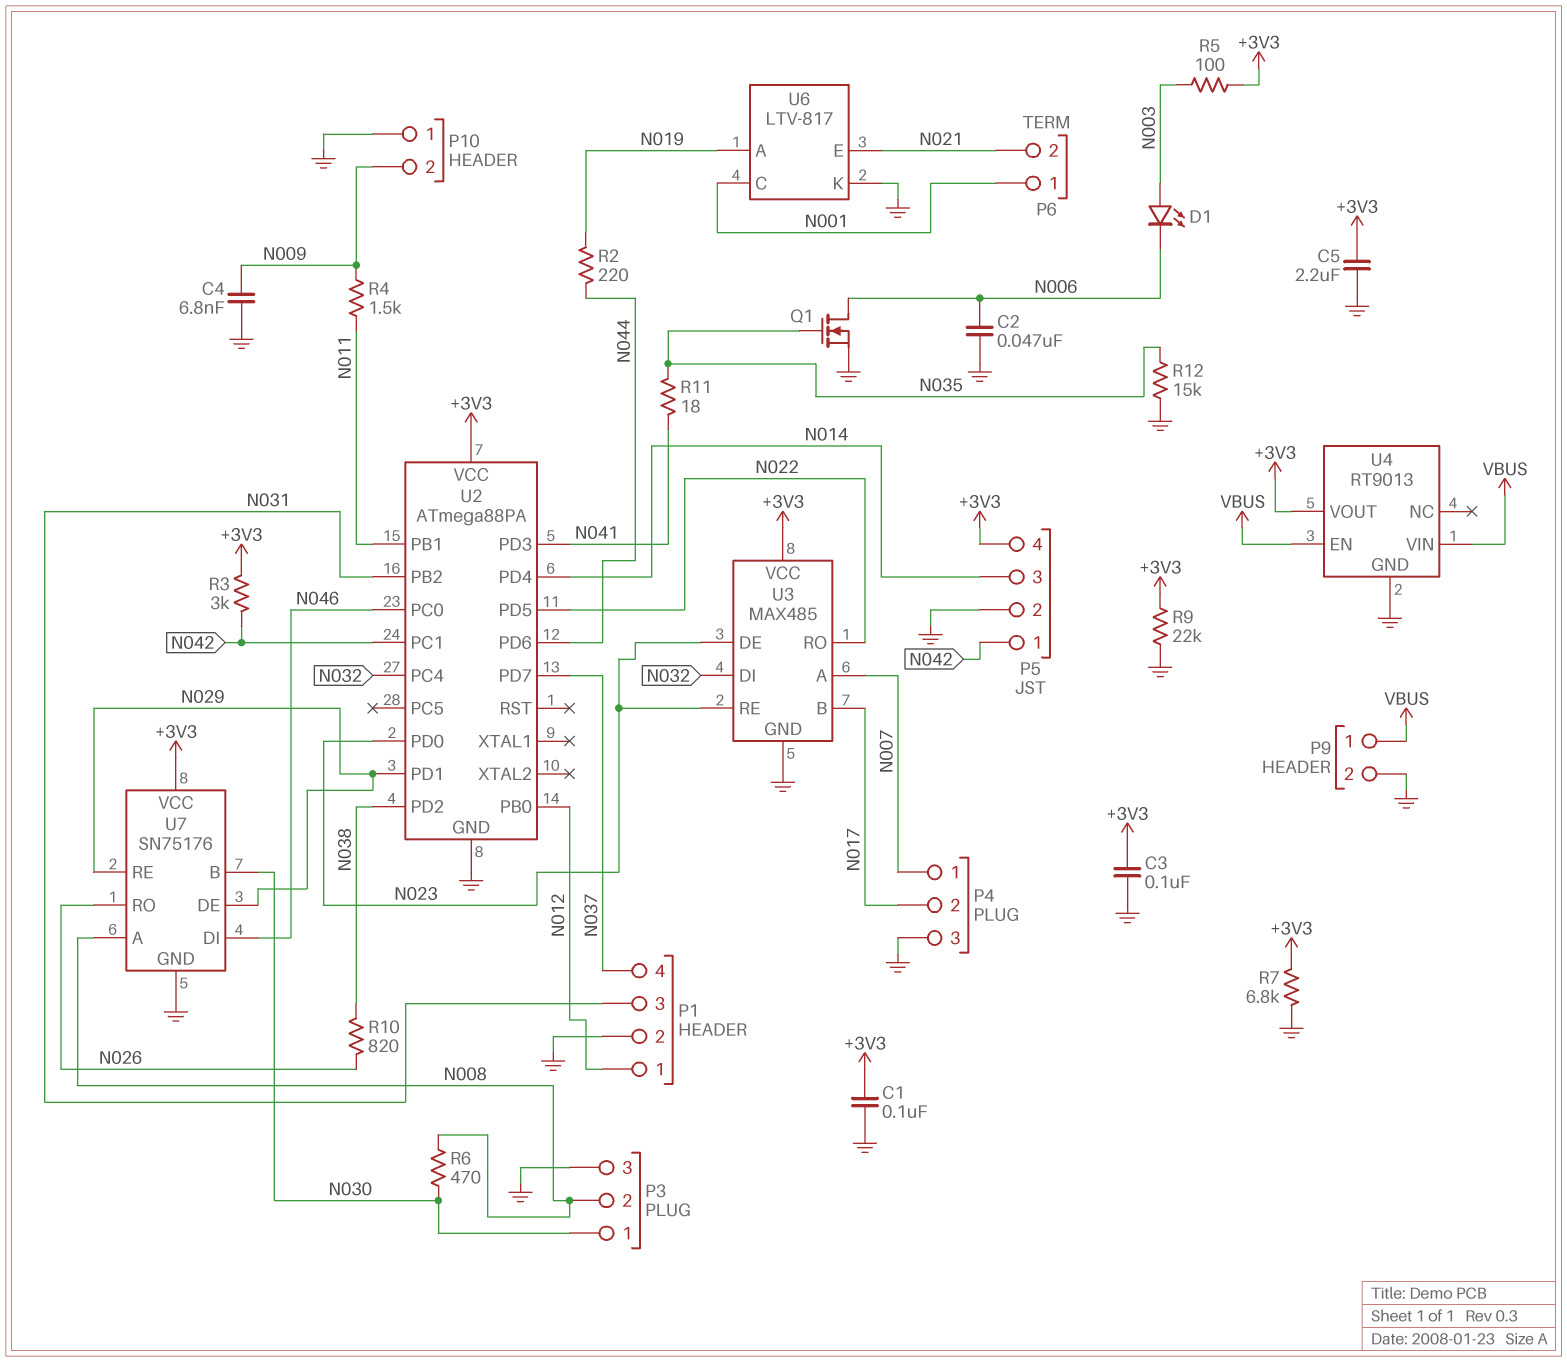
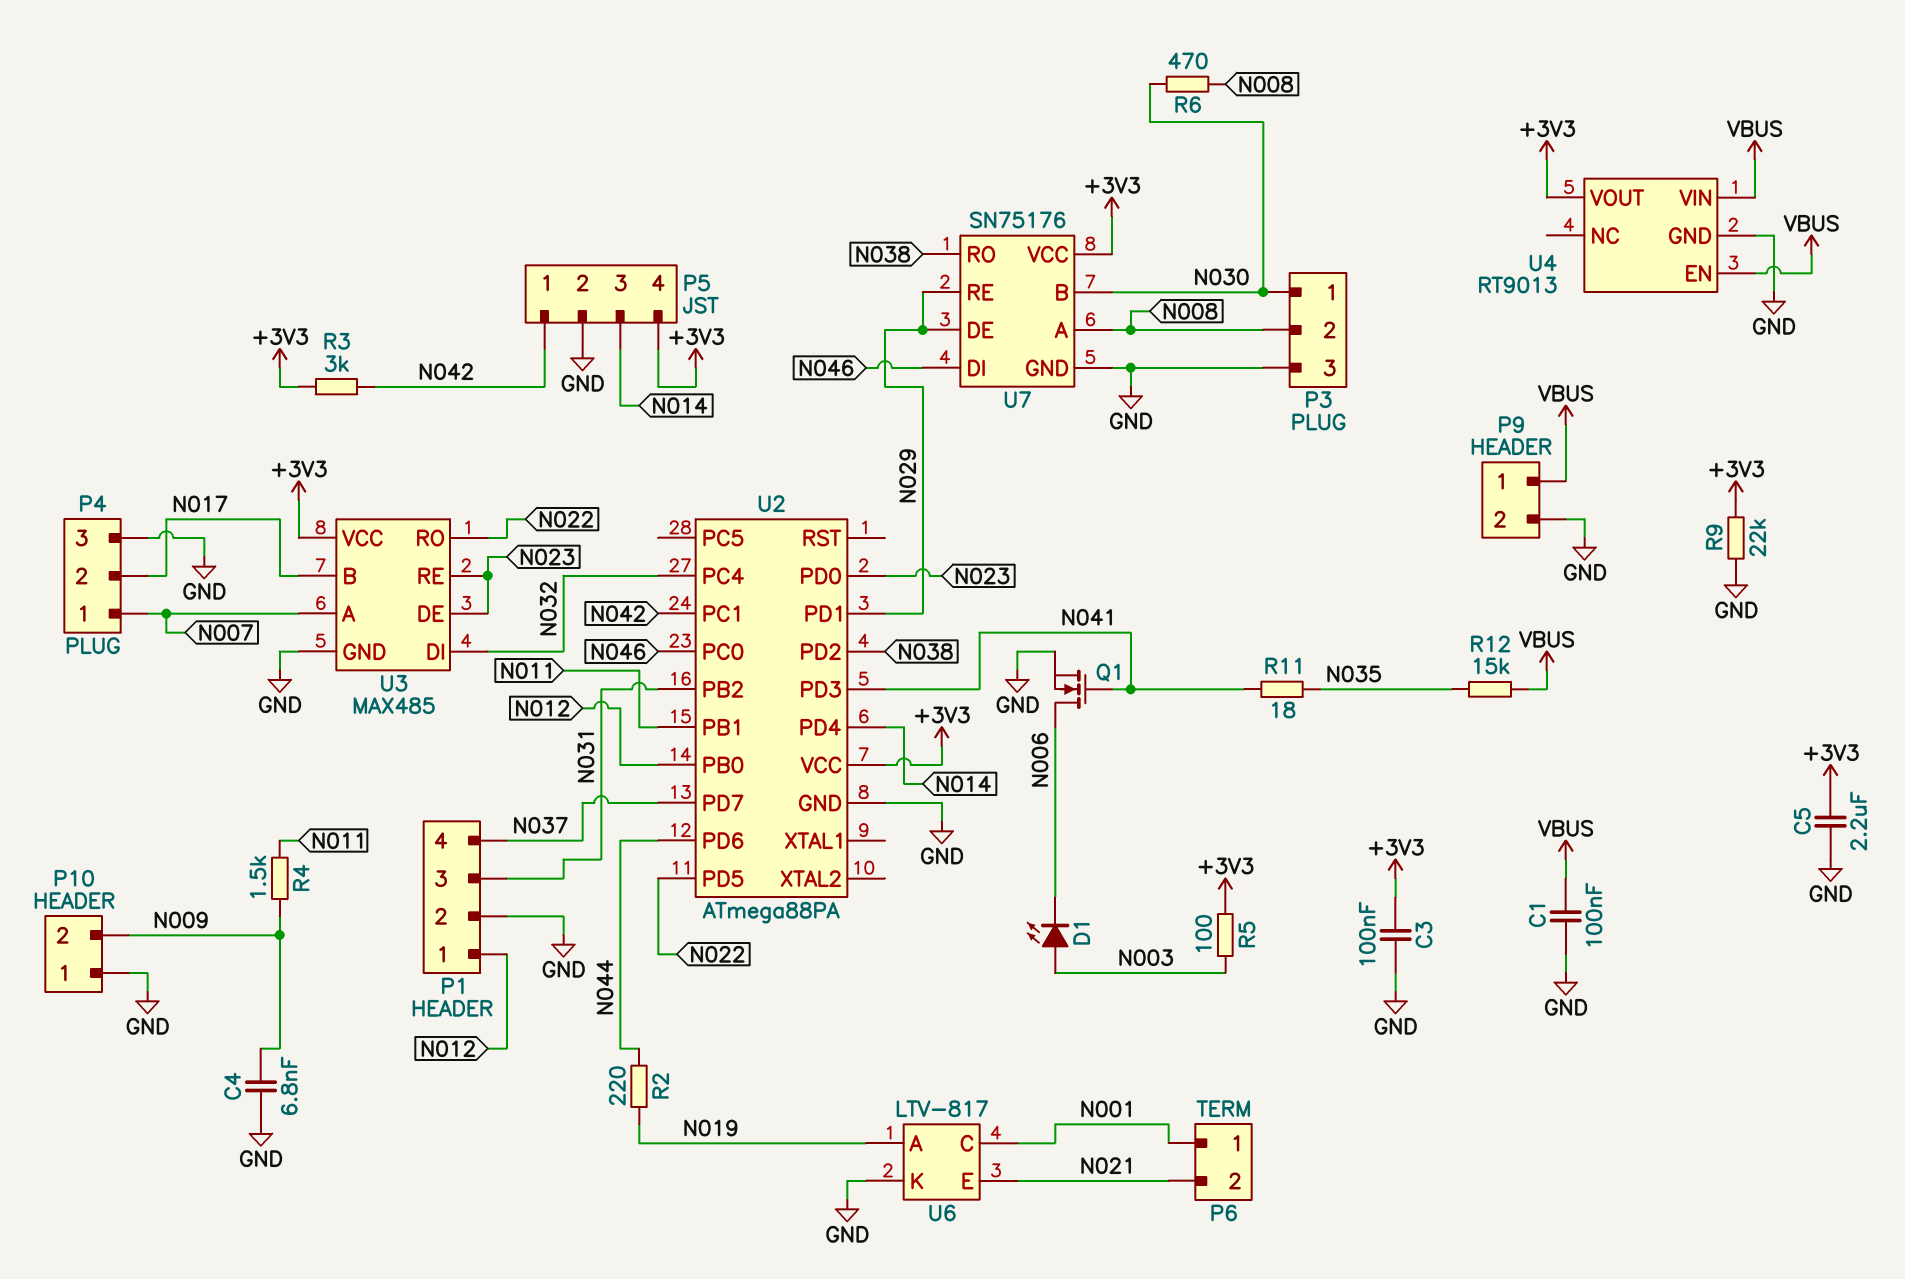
C1: 100nF (+3V3, GND) -> 100nF (GND, VBUS)
C2: 47nF (GND, N006) -> none
Q1: NMOS (G N035, D N006, S GND) -> NMOS (G N041, D N006, S GND)
R7: 6.8k (+3V3, GND) -> none
R10: 820 (N026, N038) -> none
R12: 15k (GND, N035) -> 15k (N035, VBUS)
U7 pin RO: N026 -> N038

